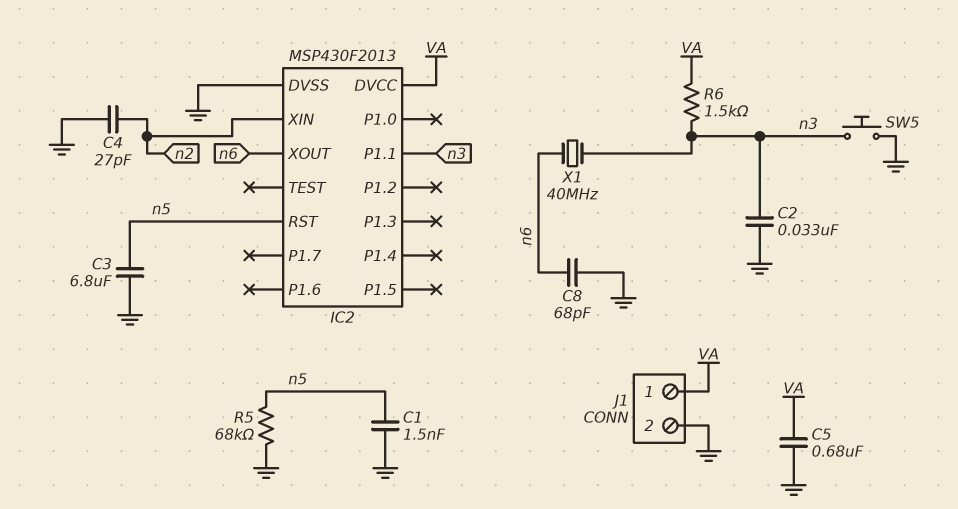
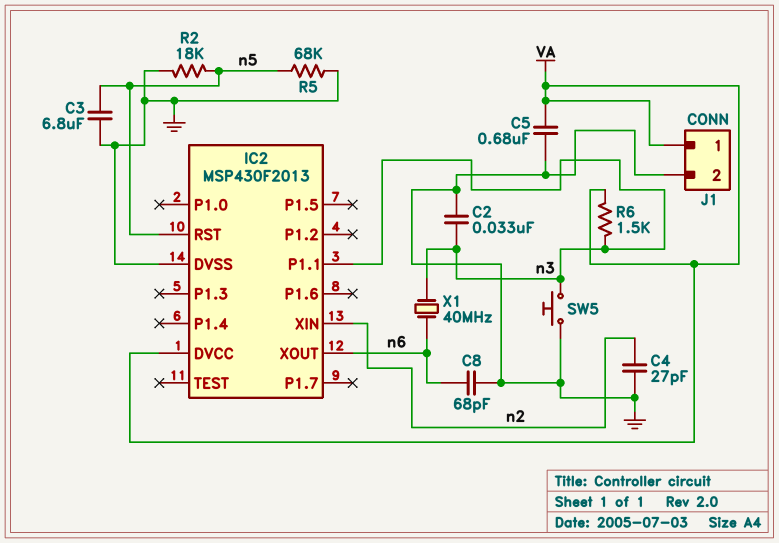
C1: 1.5nF (GND, n5) -> none
R2: none -> 18k (GND, n5)

